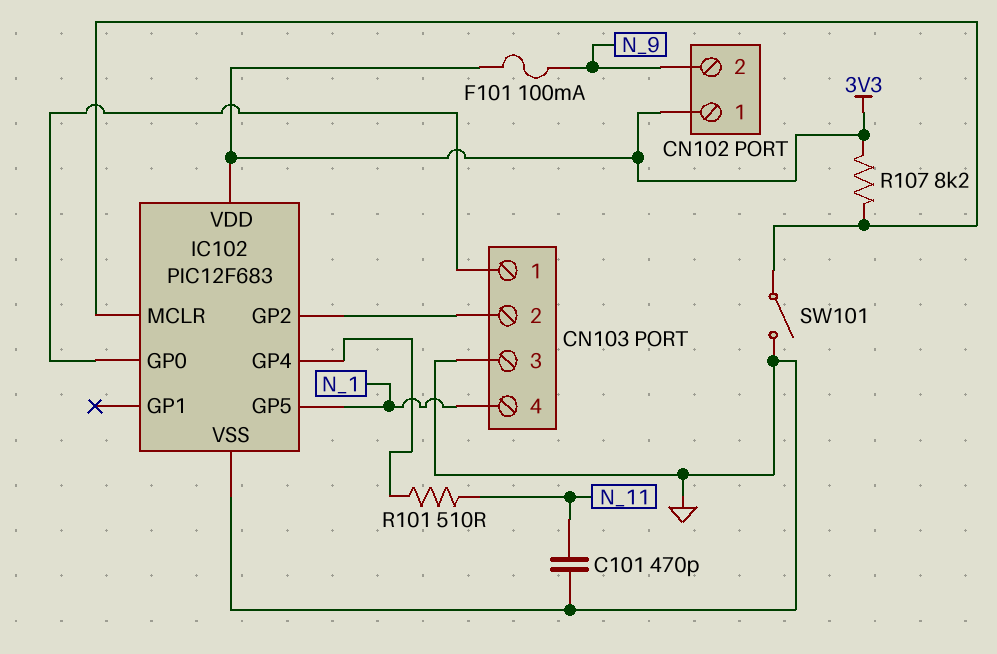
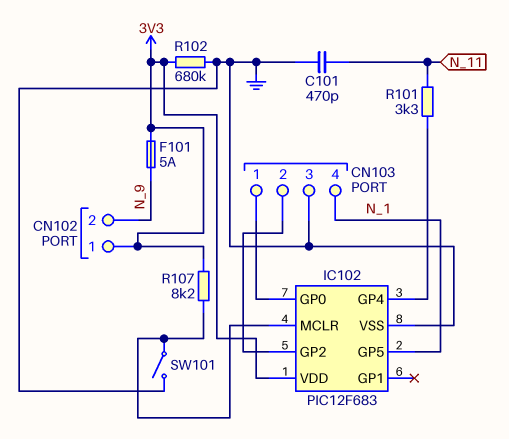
F101: 100mA (3V3, N_9) -> 5A (3V3, N_9)
R101: 510 (IC102/GP4, N_11) -> 3.3k (IC102/GP4, N_11)
R102: none -> 680k (3V3, GND)

